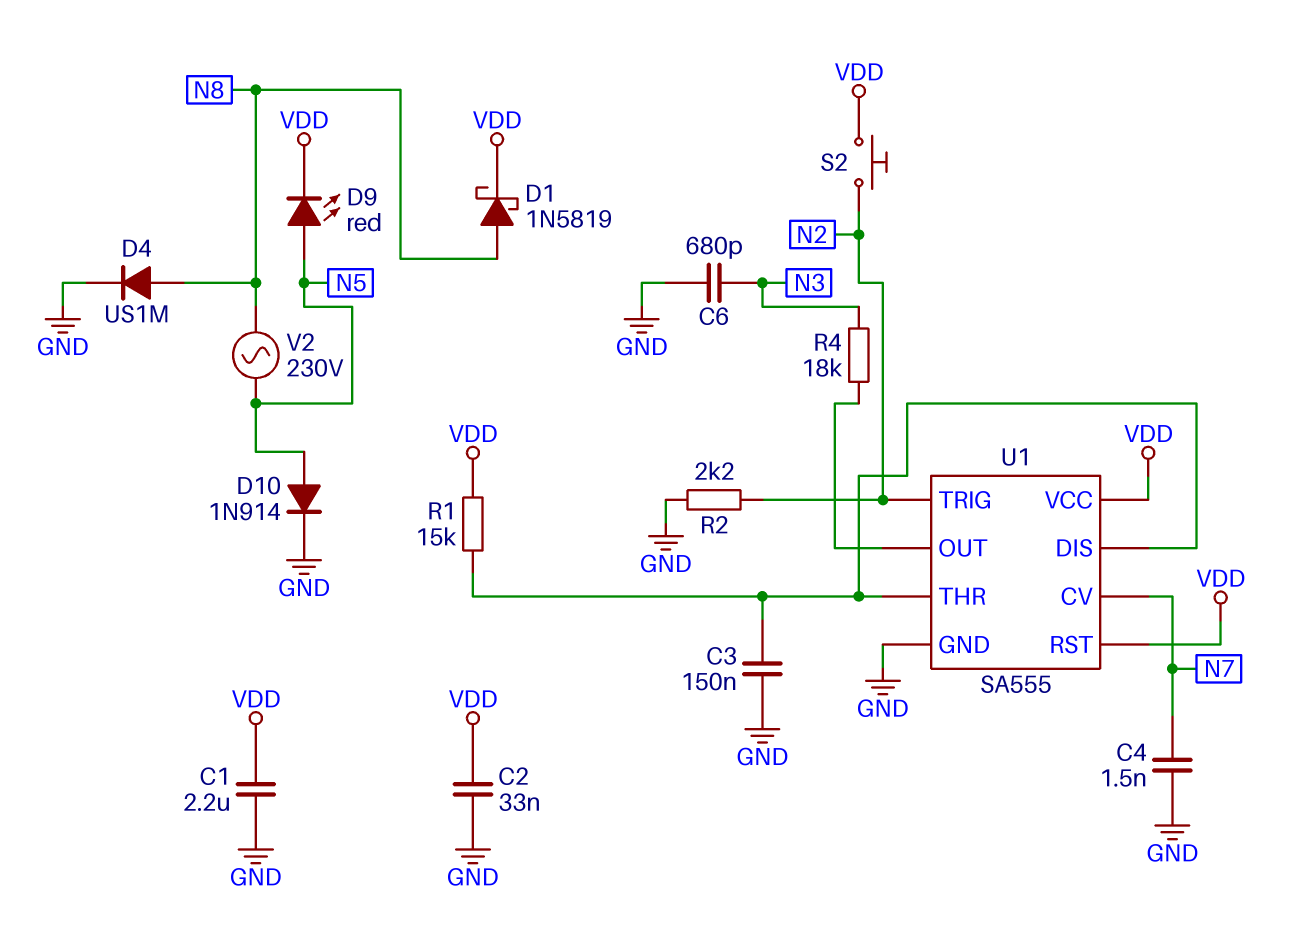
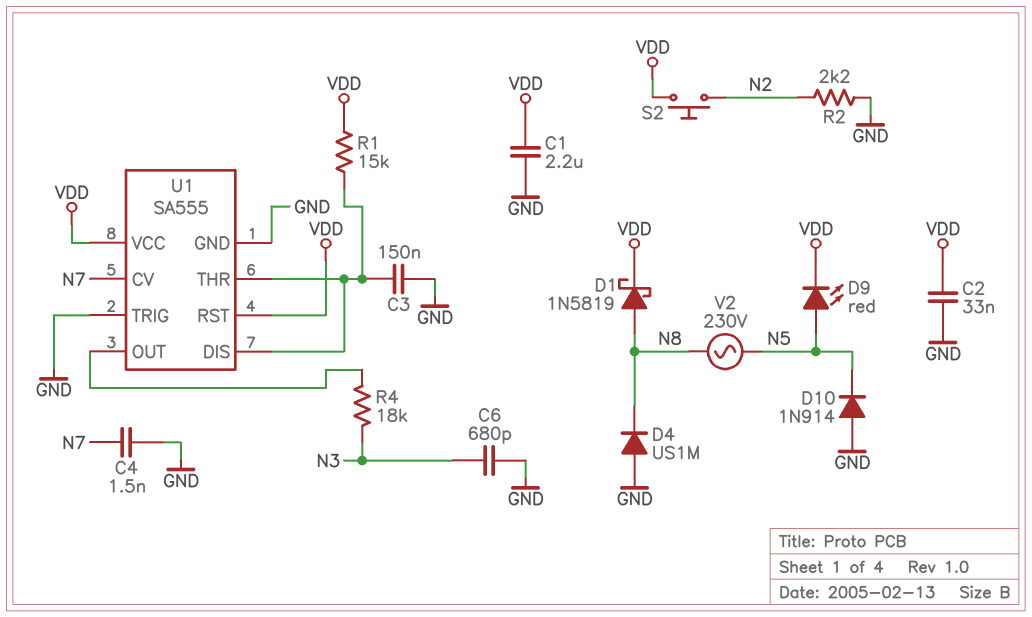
D4: diode US1M (A N8, K GND) -> diode US1M (A GND, K N8)
D10: diode 1N914 (A N5, K GND) -> diode 1N914 (A GND, K N5)
U1 pin TRIG: N2 -> GND

